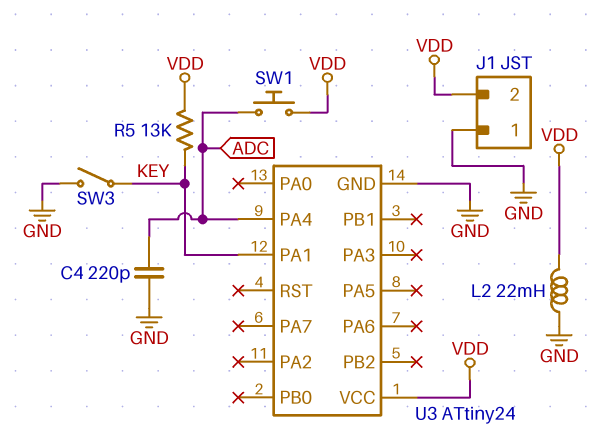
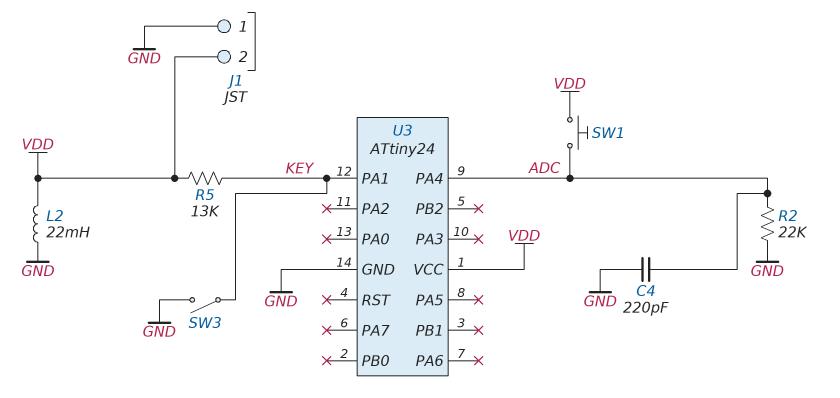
R2: none -> 22k (ADC, GND)

